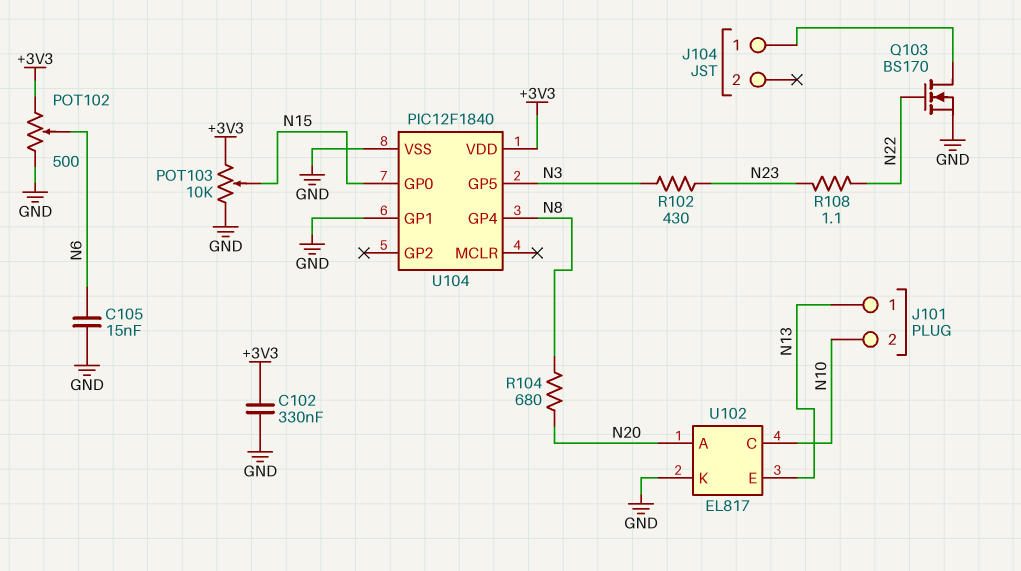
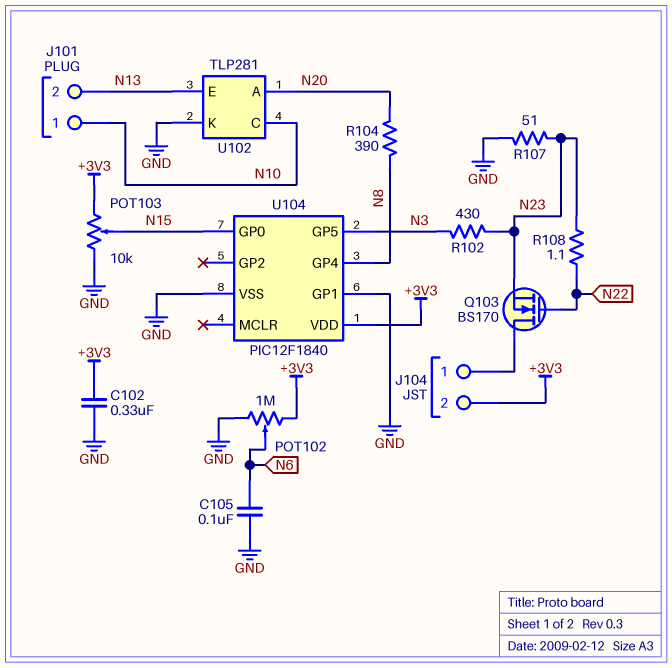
C105: 15nF (GND, N6) -> 100nF (GND, N6)
J101 pin 1: N13 -> N10
J101 pin 2: N10 -> N13
J104 pin 2: none -> +3V3
POT102: 500 (+3V3, GND, wiper N6) -> 1M (+3V3, GND, wiper N6)
Q103: NMOS BS170 (G N22, D J104/1, S GND) -> NMOS BS170 (G N22, D J104/1, S N23)
R104: 680 (N8, N20) -> 390 (N8, N20)
R107: none -> 51 (GND, N23)
U102: EL817 -> TLP281

